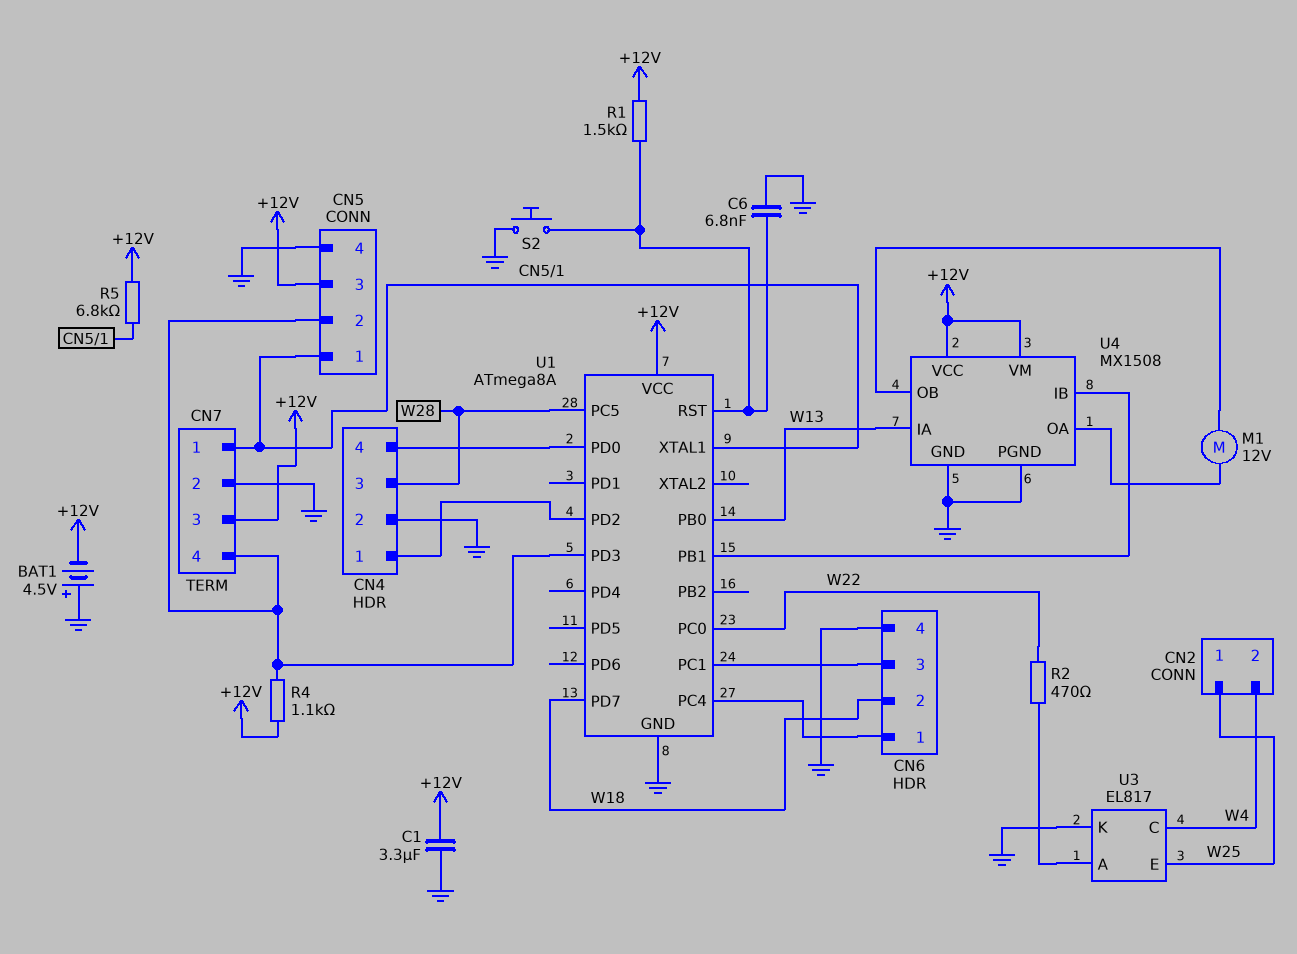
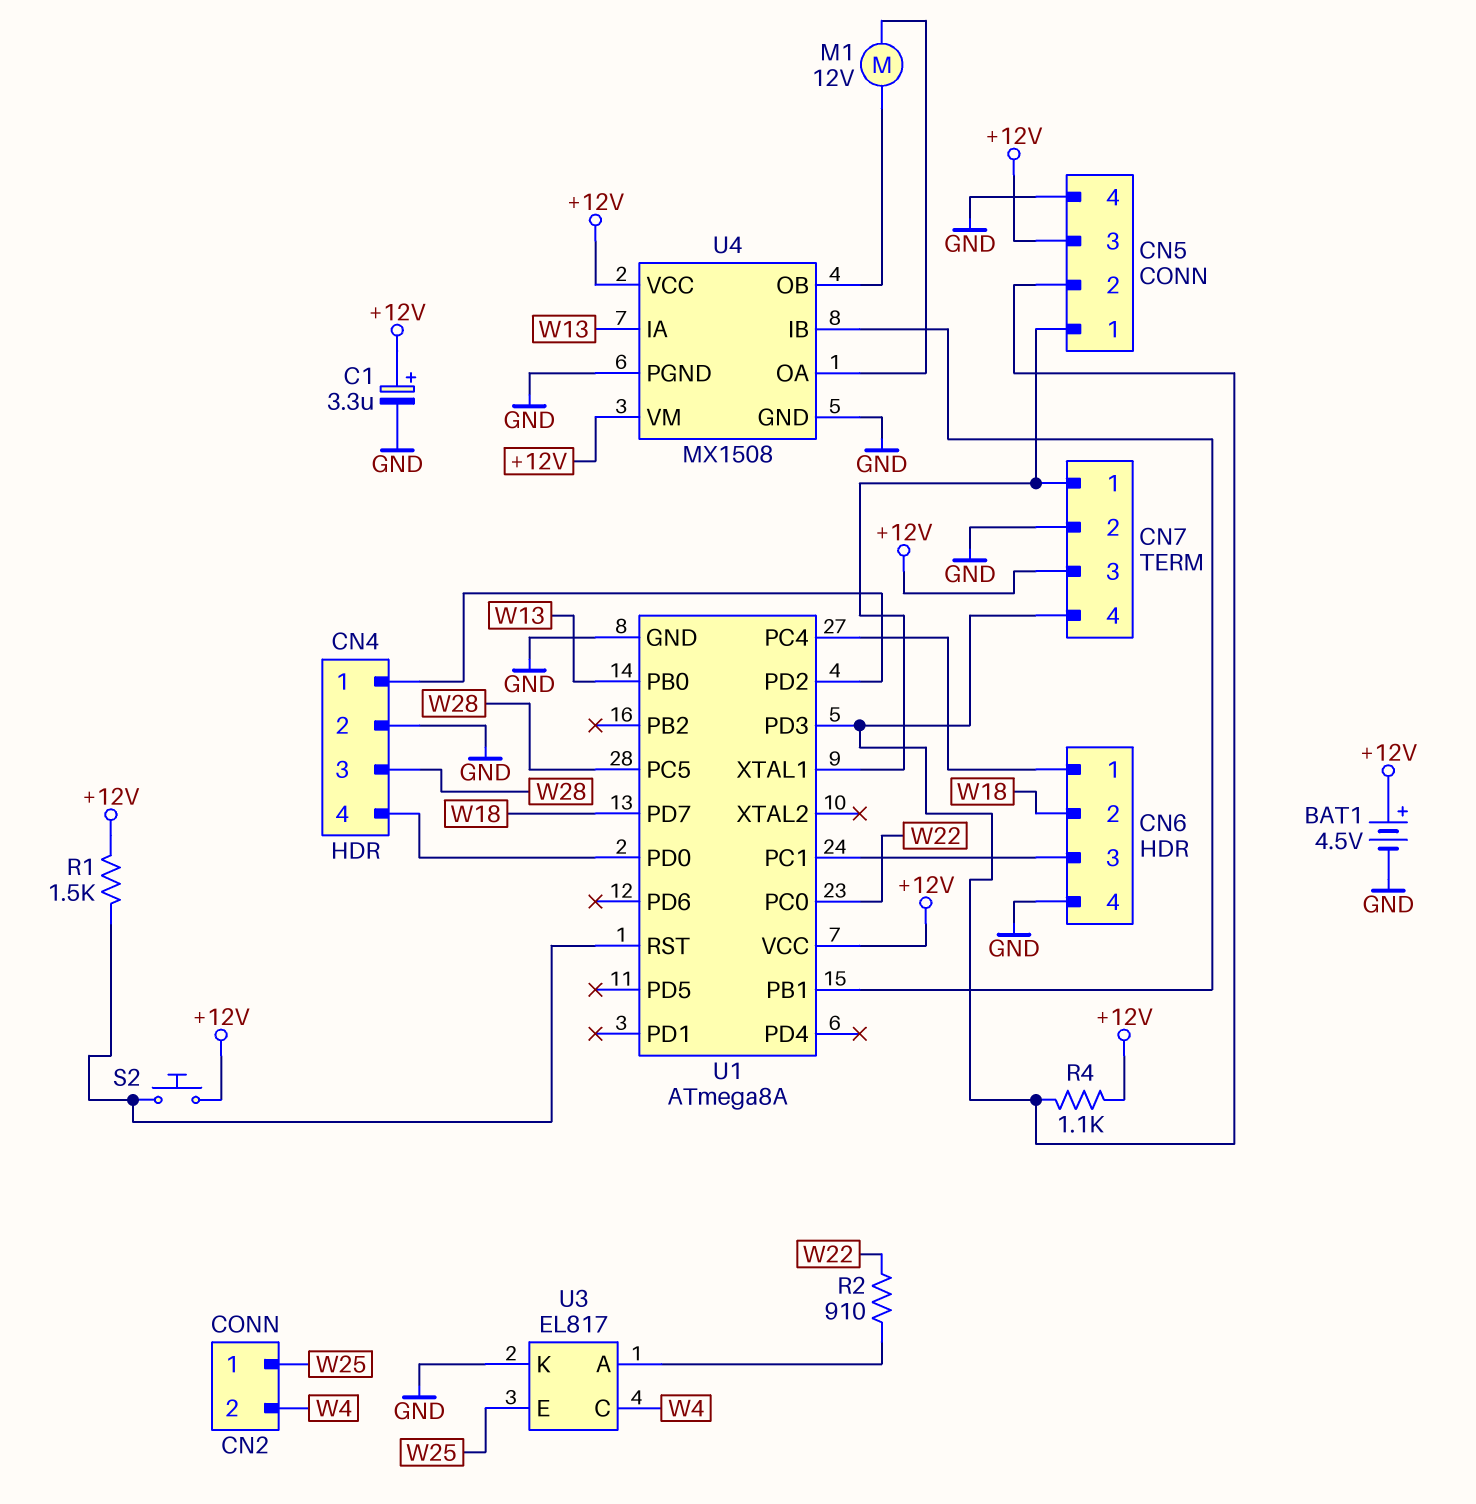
BAT1: 4.5V (plus GND, minus +12V) -> 4.5V (plus +12V, minus GND)
C1: 3.3uF (+12V, GND) -> 3.3uF (plus +12V, minus GND)
C6: 6.8nF (GND, U1/RST) -> none
R2: 470 (U3/A, W22) -> 910 (U3/A, W22)
R5: 6.8k (+12V, CN5/1) -> none
S2: button (GND, U1/RST) -> button (+12V, U1/RST)

